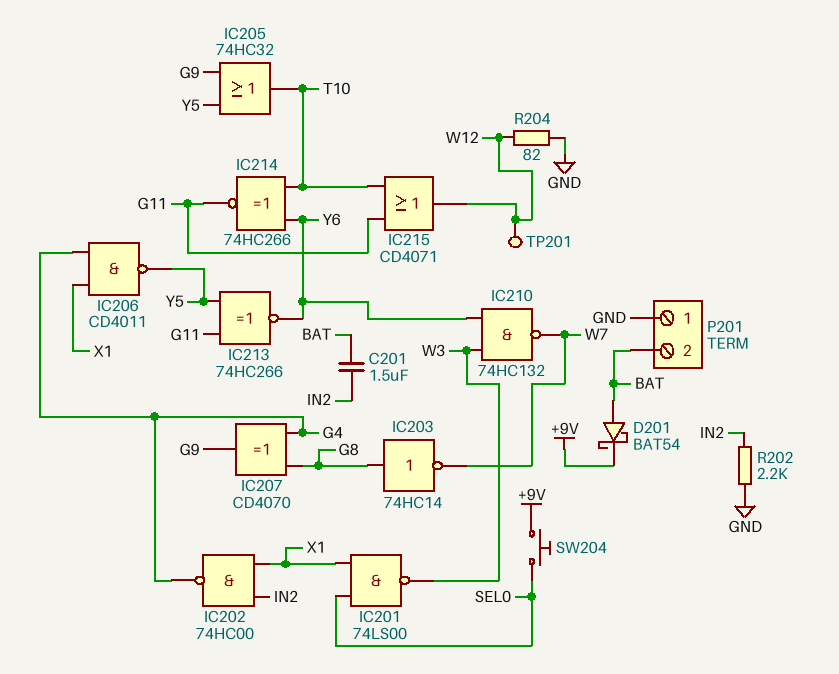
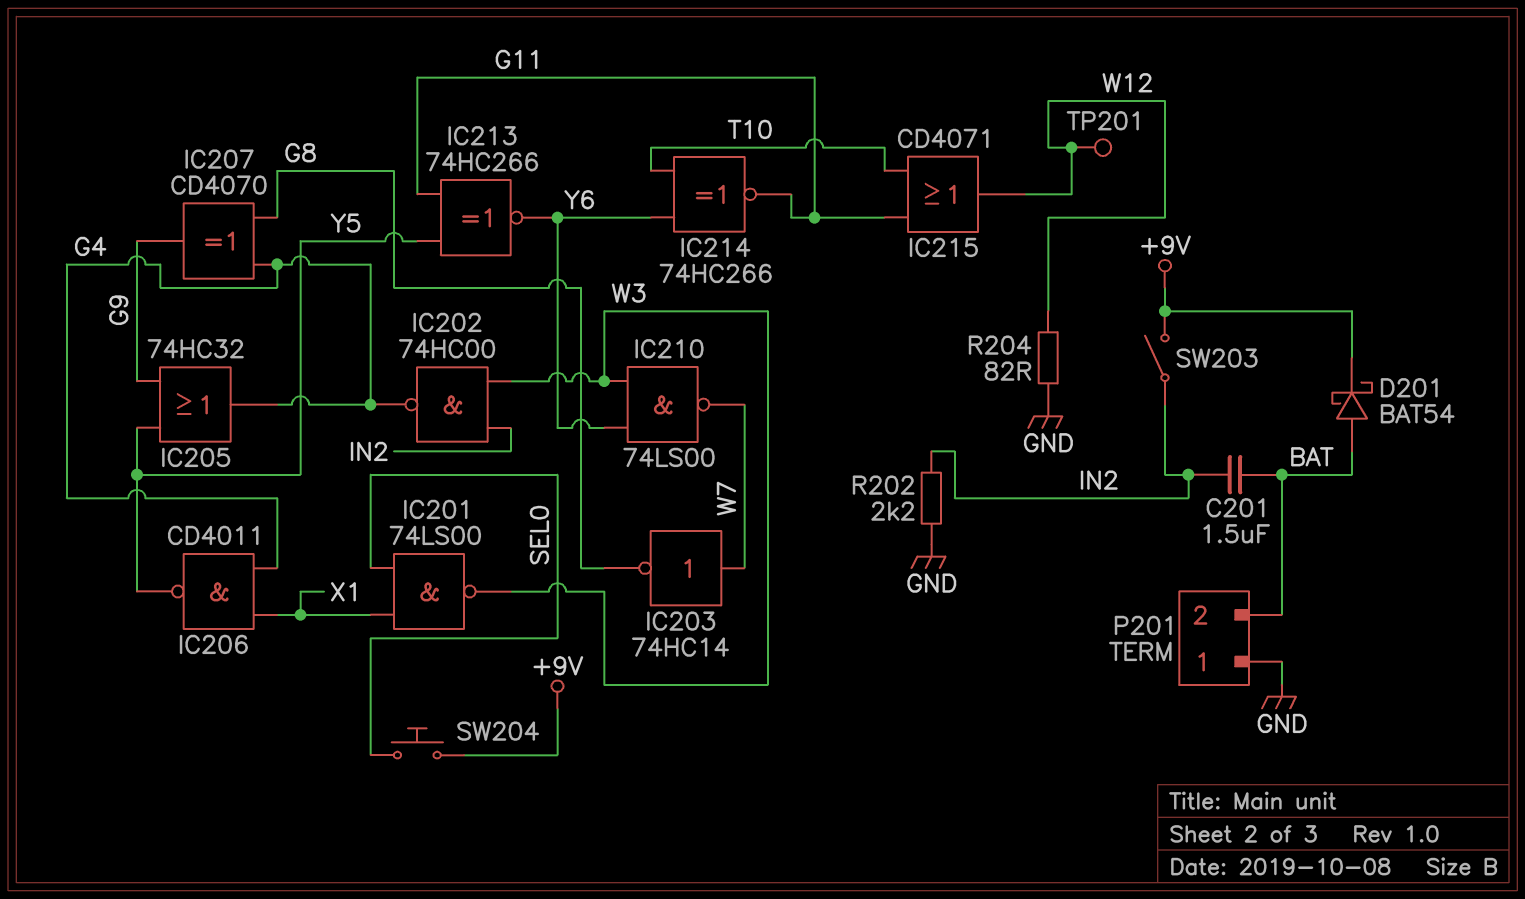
IC202: NAND 74HC00 (in IN2, in X1, out G4) -> NAND 74HC00 (in IN2, in W3, out G4)
IC203: NOT 74HC14 (in G8, out W7) -> NOT 74HC14 (in W7, out G8)
IC205: OR 74HC32 (in G9, in Y5, out T10) -> OR 74HC32 (in G9, in Y5, out G4)
IC210: NAND 74HC132 (in W3, in Y6, out W7) -> NAND 74LS00 (in W3, in Y6, out W7)
SW203: none -> switch (+9V, IN2)

